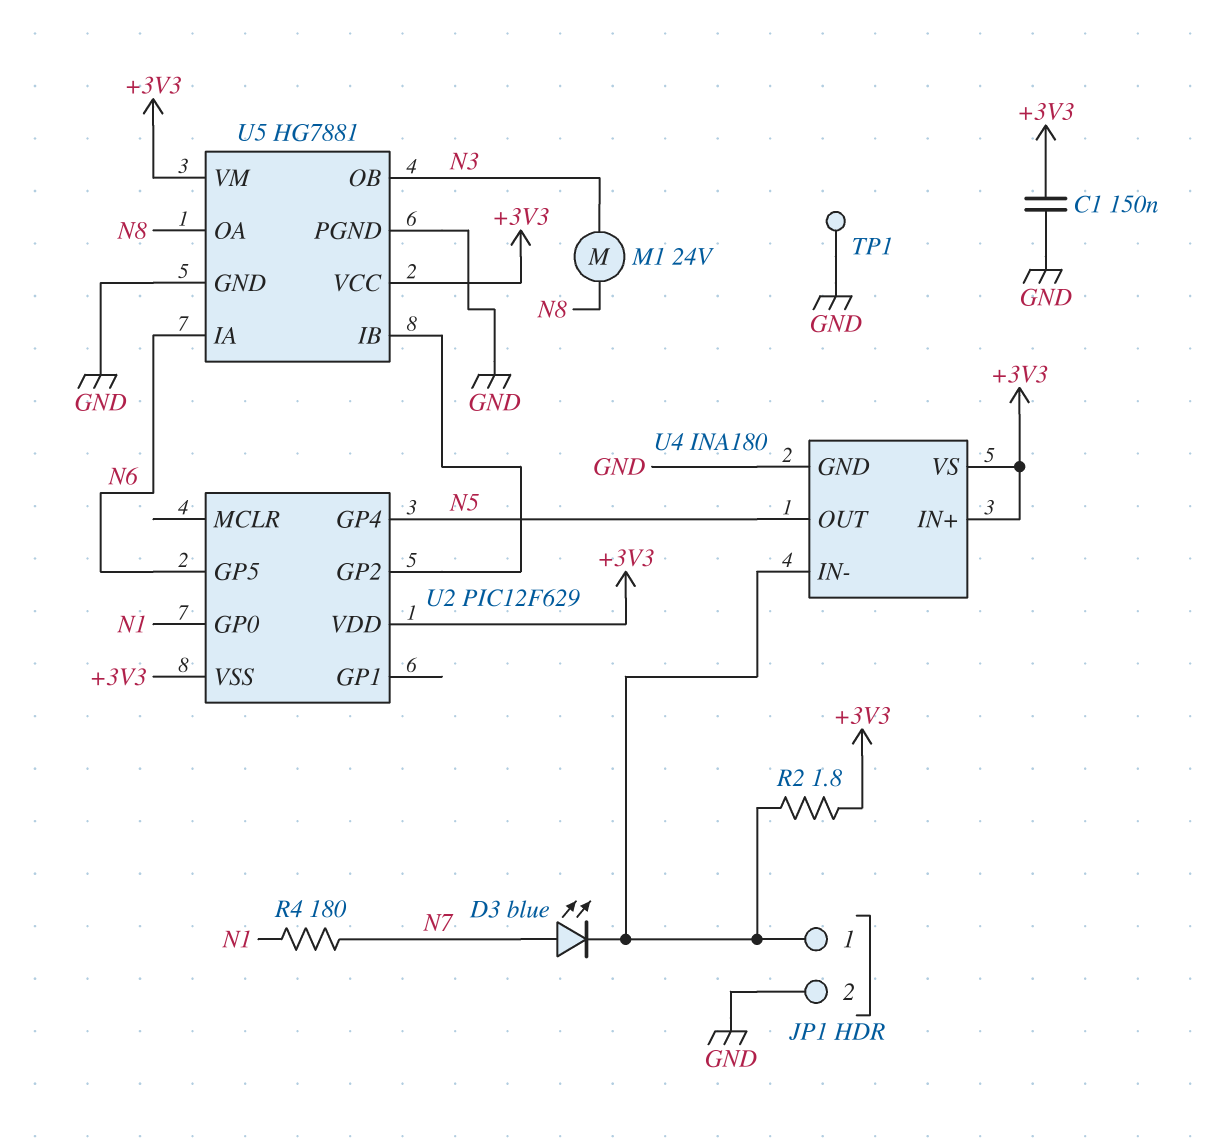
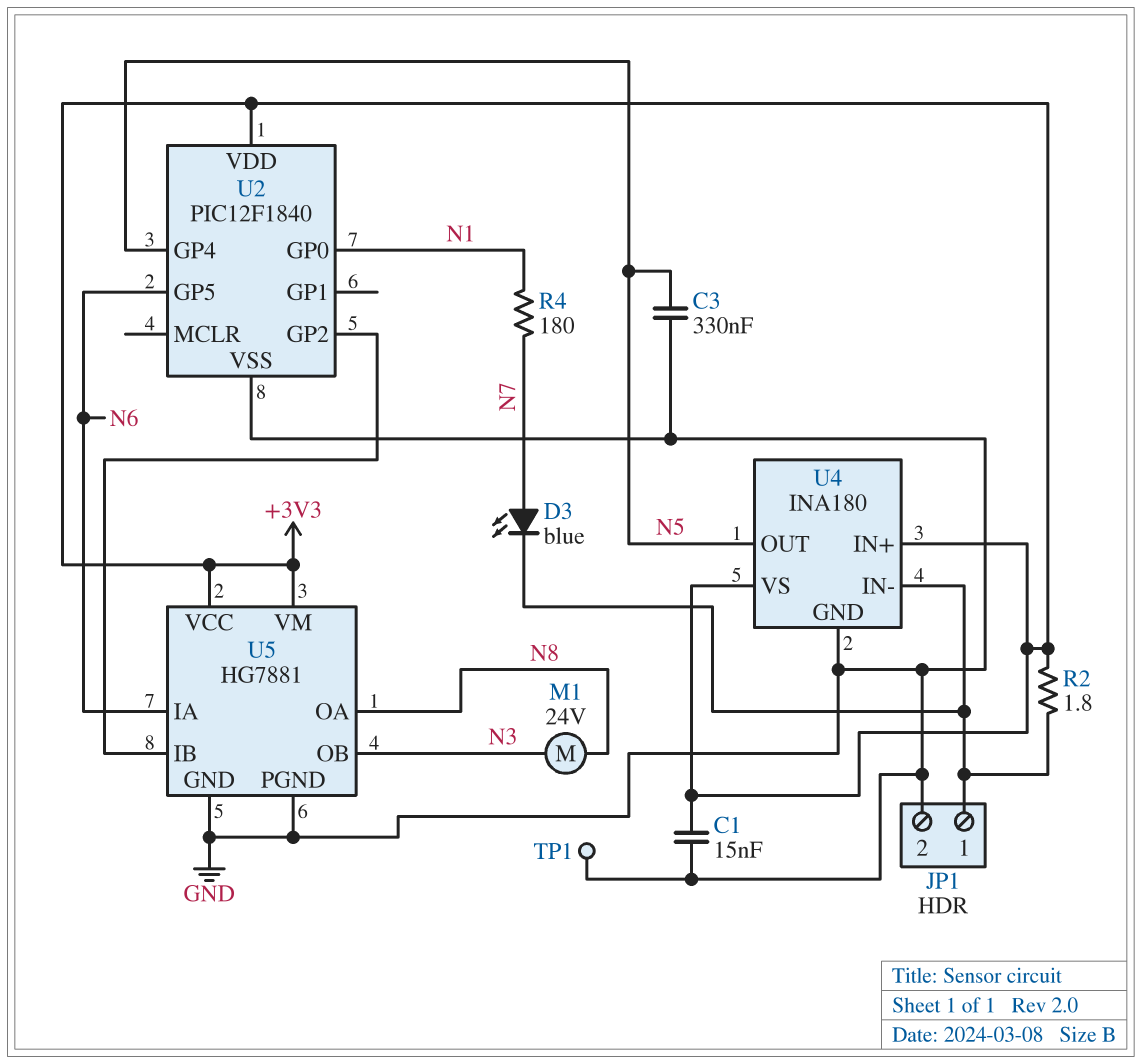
C1: 150nF (+3V3, GND) -> 15nF (+3V3, GND)
C3: none -> 330nF (GND, N5)
U2: PIC12F629 -> PIC12F1840
U2 pin VSS: +3V3 -> GND

